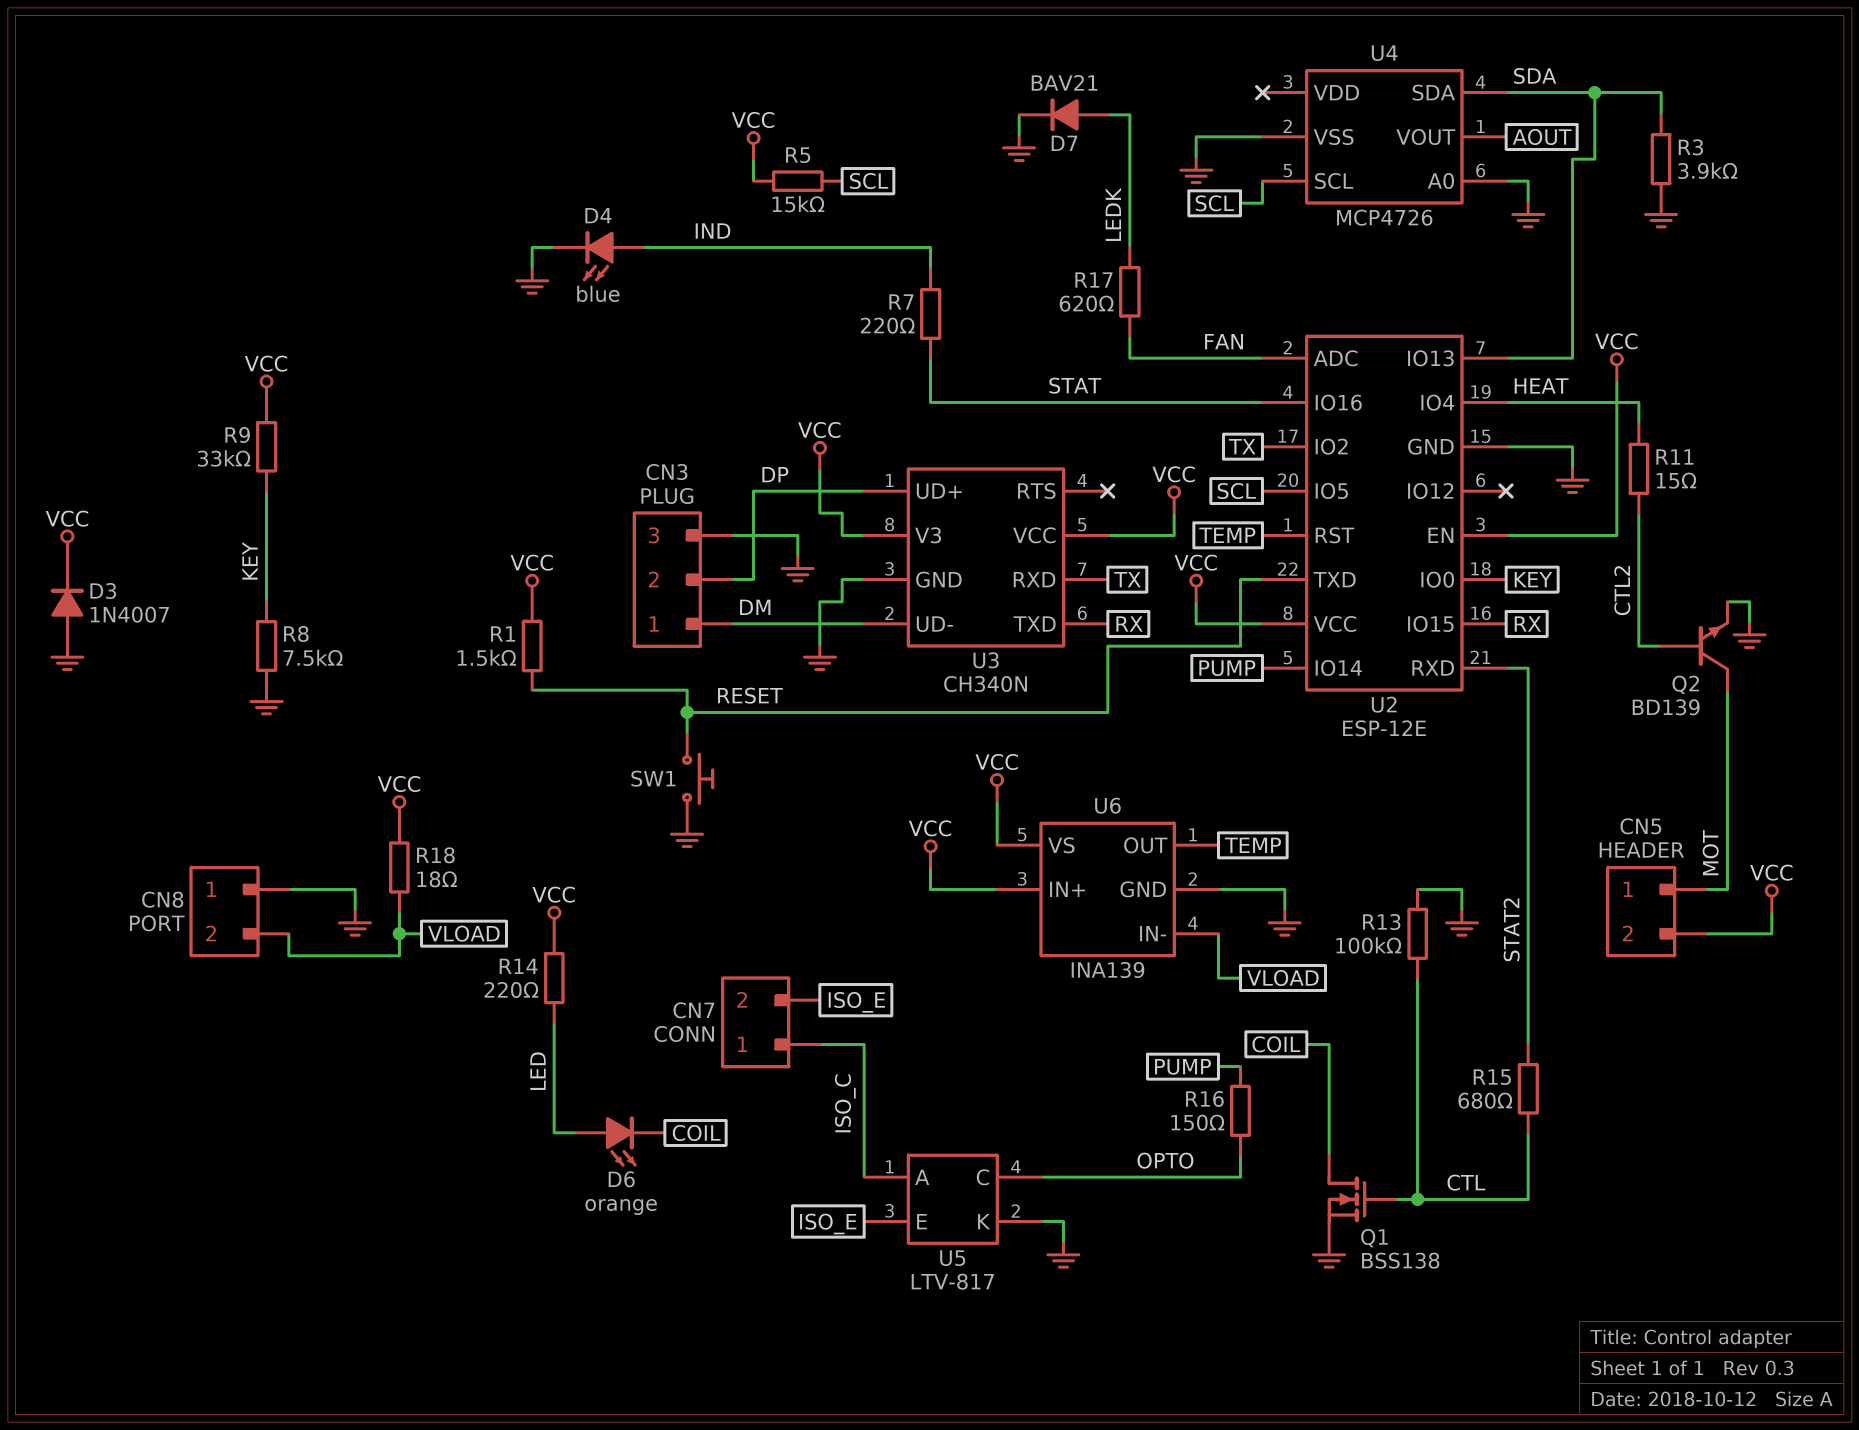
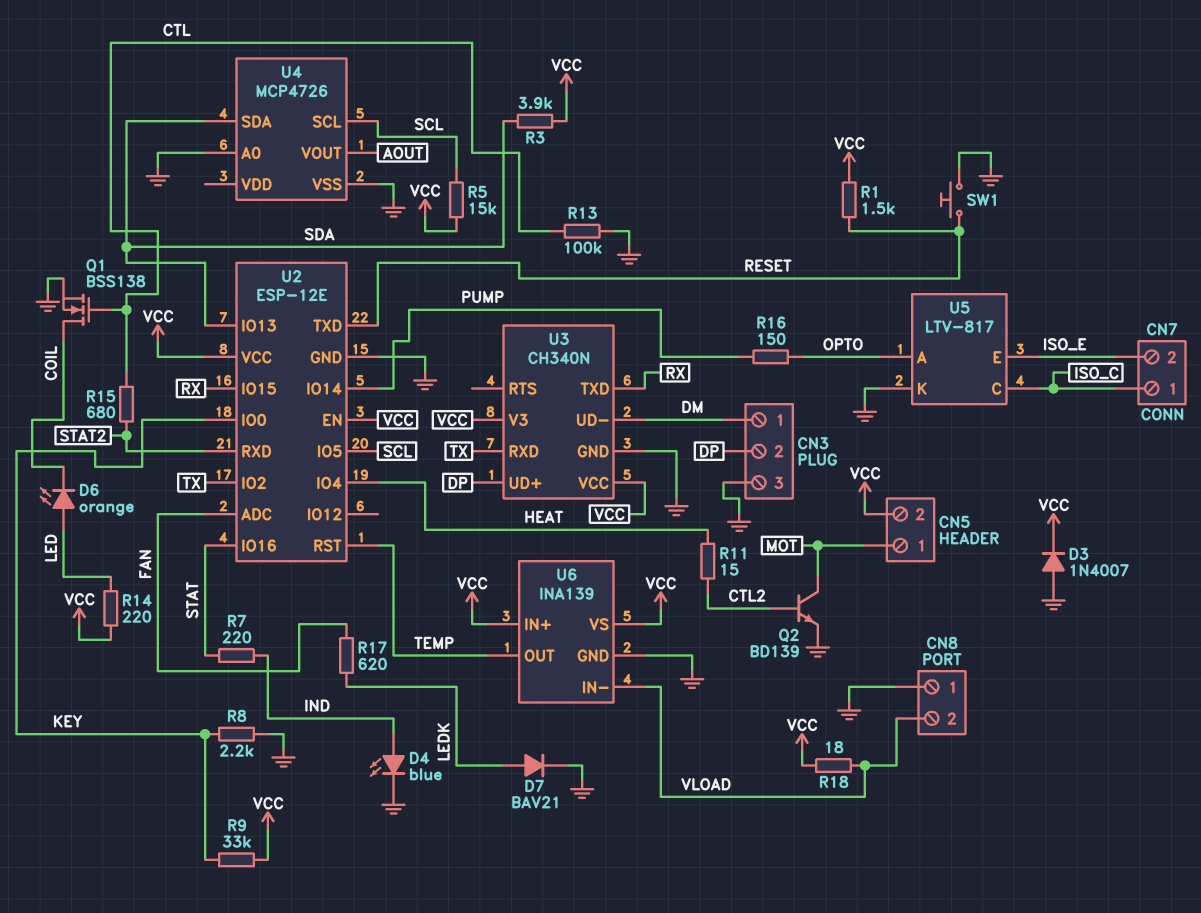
R3: 3.9k (GND, SDA) -> 3.9k (SDA, VCC)
R8: 7.5k (GND, KEY) -> 2.2k (GND, KEY)
U5 pin A: ISO_C -> OPTO
U5 pin C: OPTO -> ISO_C

